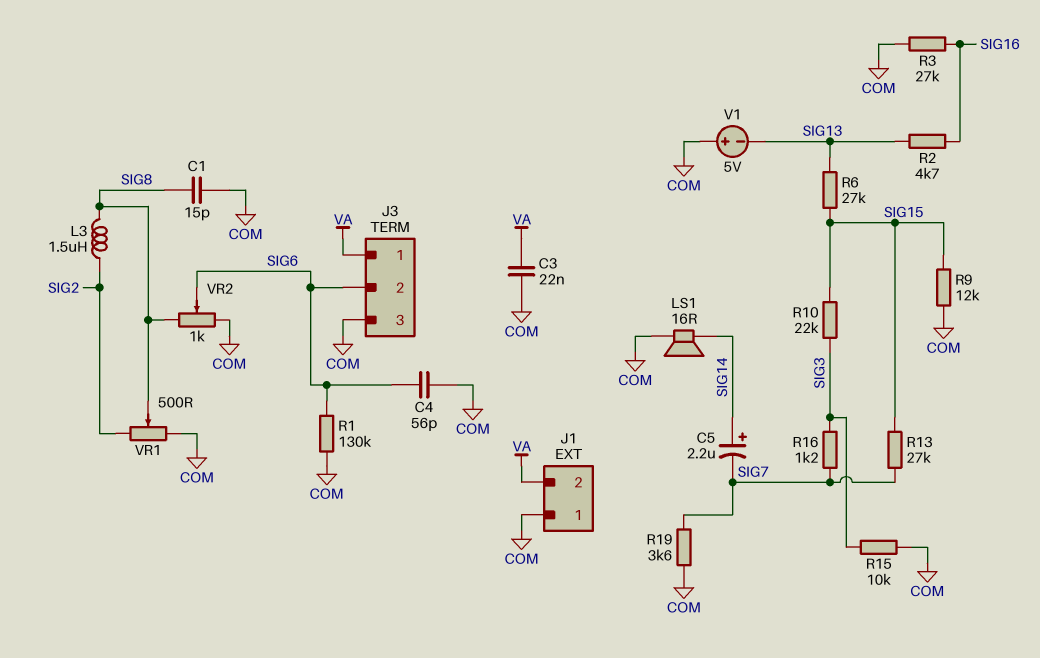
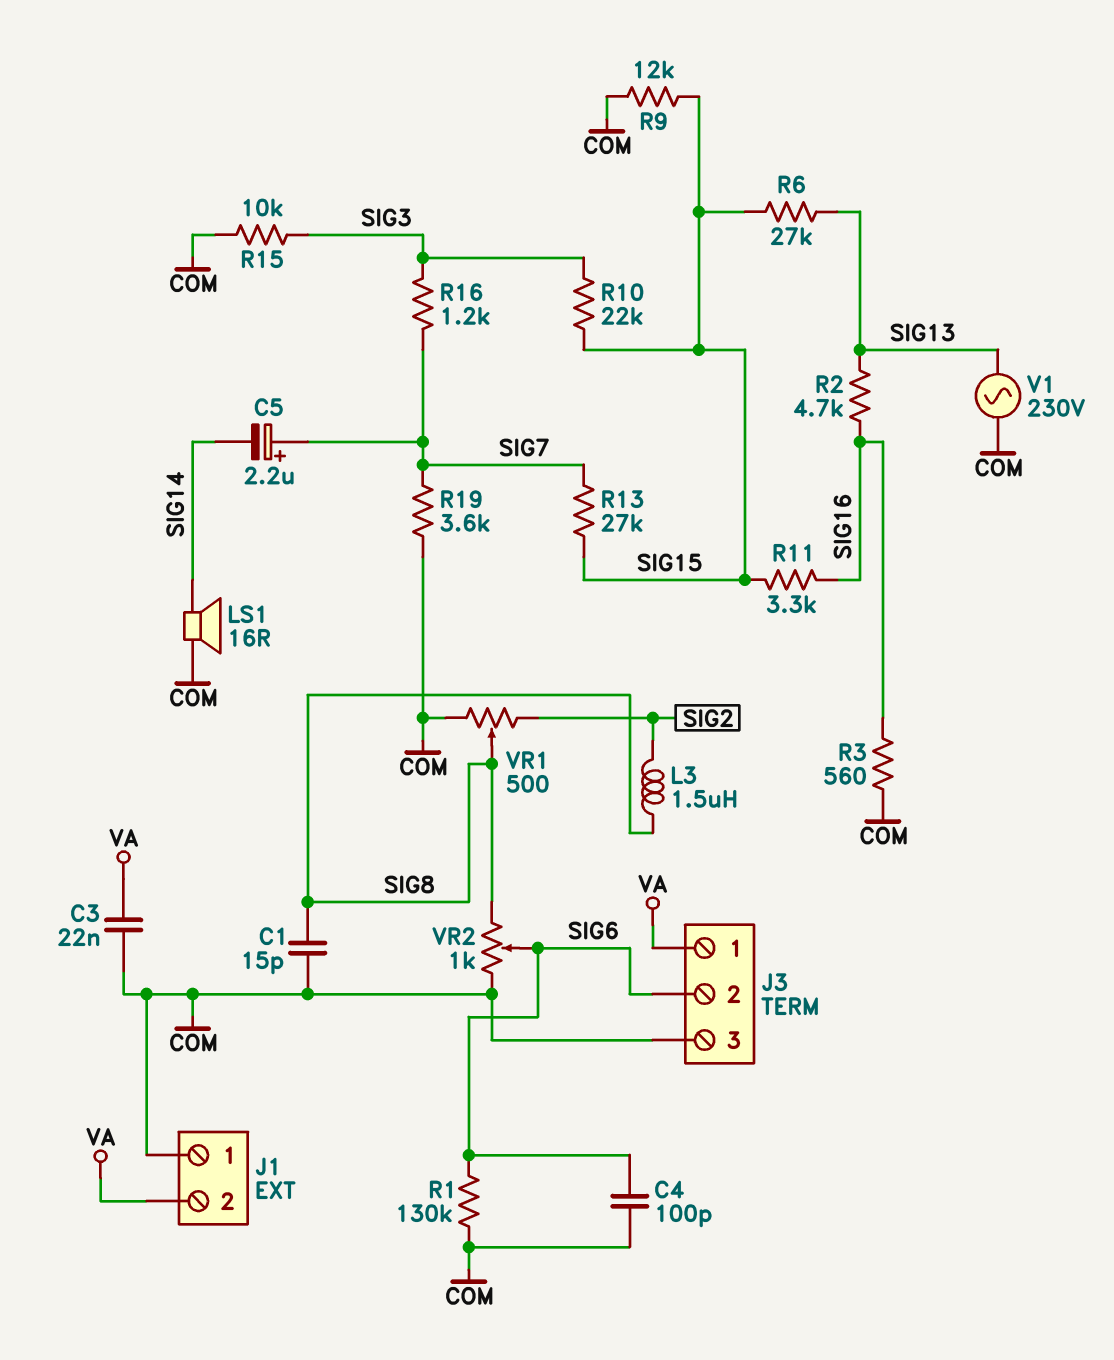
C4: 56pF (COM, SIG6) -> 100pF (COM, SIG6)
C5: 2.2uF (plus SIG14, minus SIG7) -> 2.2uF (plus SIG7, minus SIG14)
R3: 27k (COM, SIG16) -> 560 (COM, SIG16)
R11: none -> 3.3k (SIG15, SIG16)
V1: 5V (plus COM, minus SIG13) -> AC 230V (COM, SIG13)

